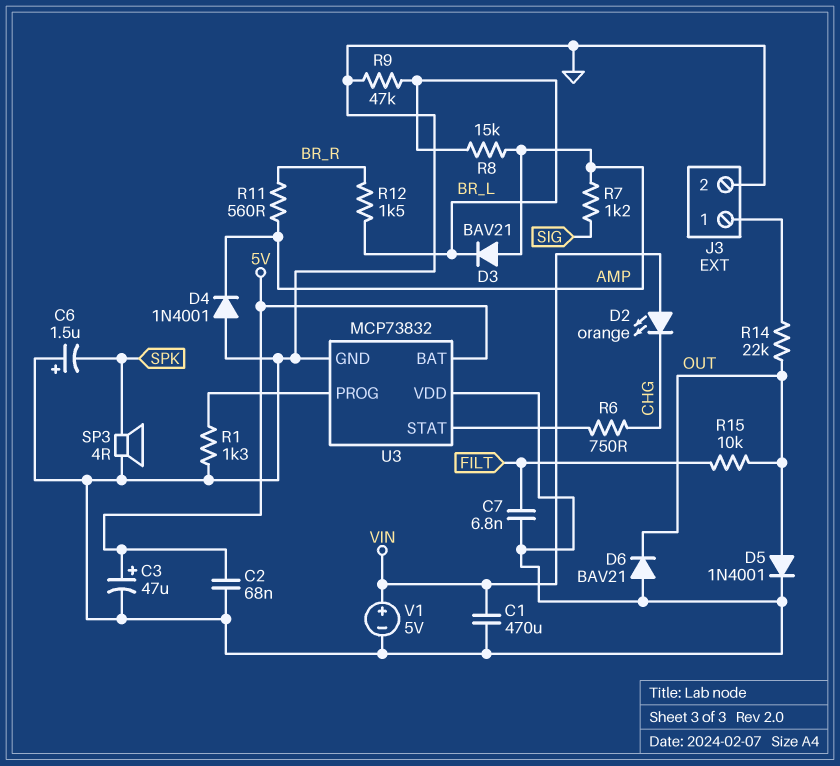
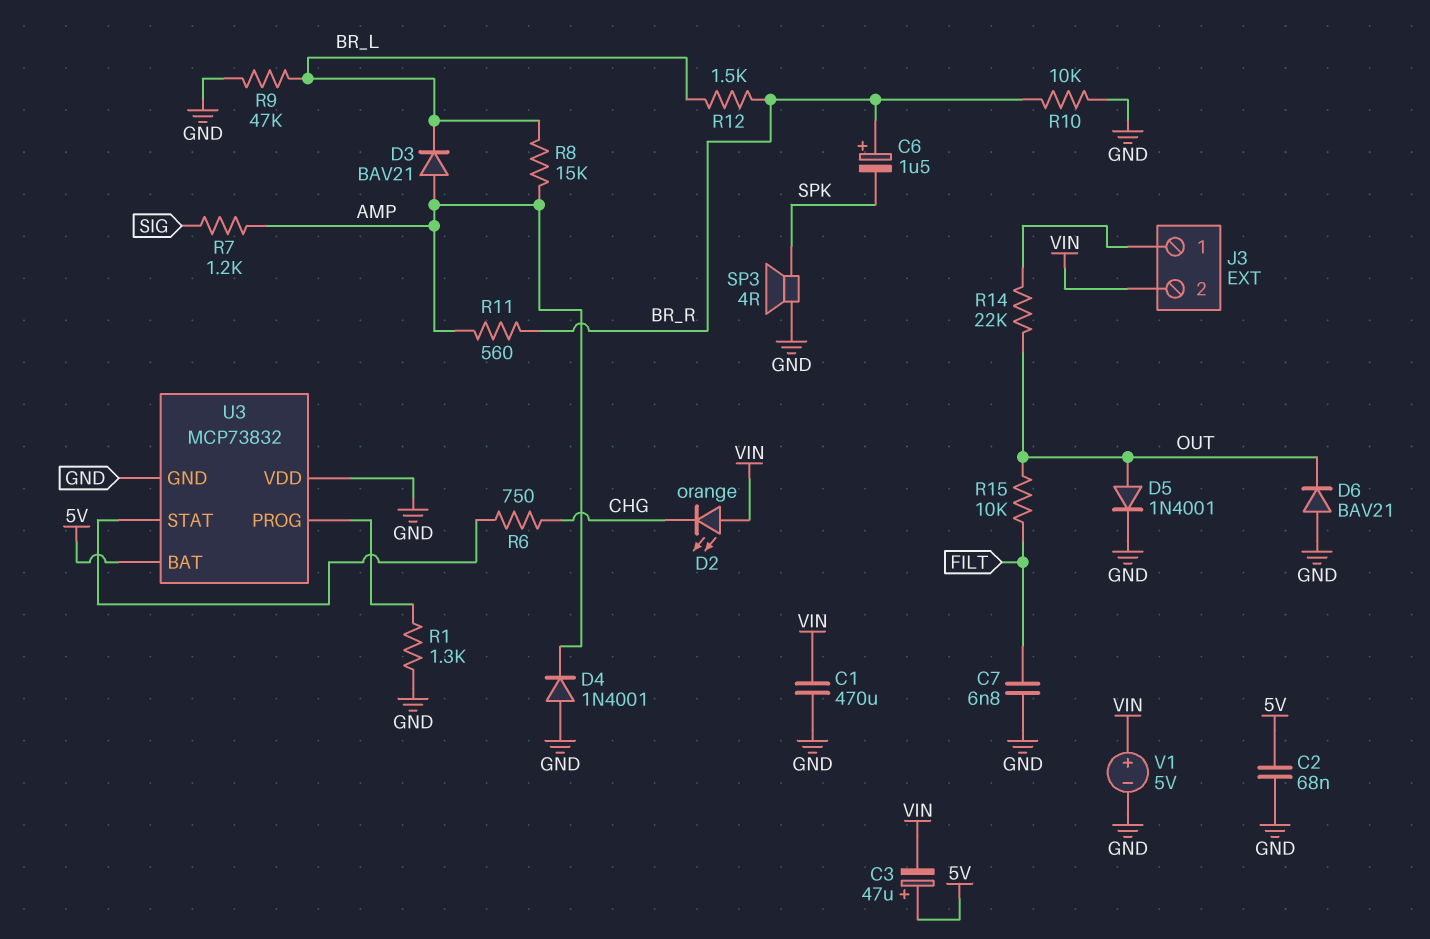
C3: 47uF (plus 5V, minus GND) -> 47uF (plus 5V, minus VIN)
C6: 1.5uF (plus GND, minus SPK) -> 1.5uF (plus BR_R, minus SPK)
J3 pin 2: GND -> VIN
R10: none -> 10k (BR_R, GND)

